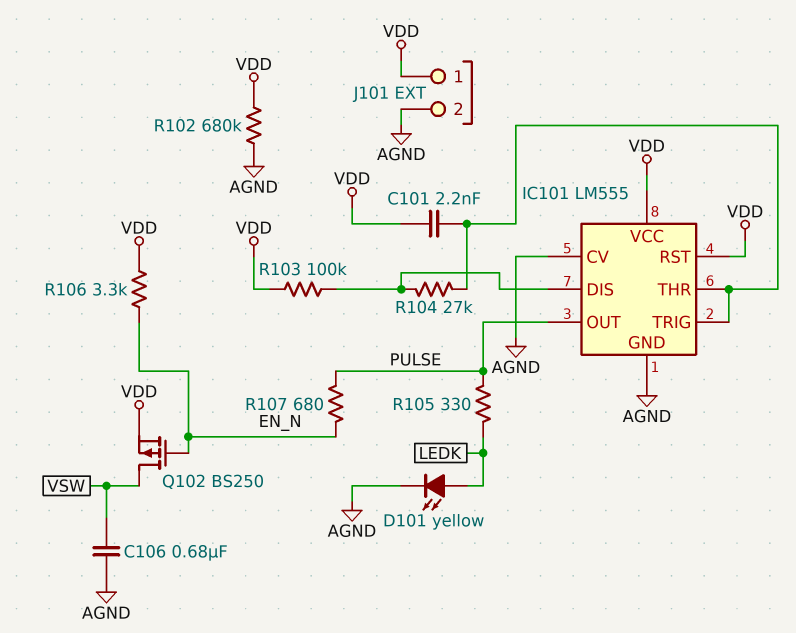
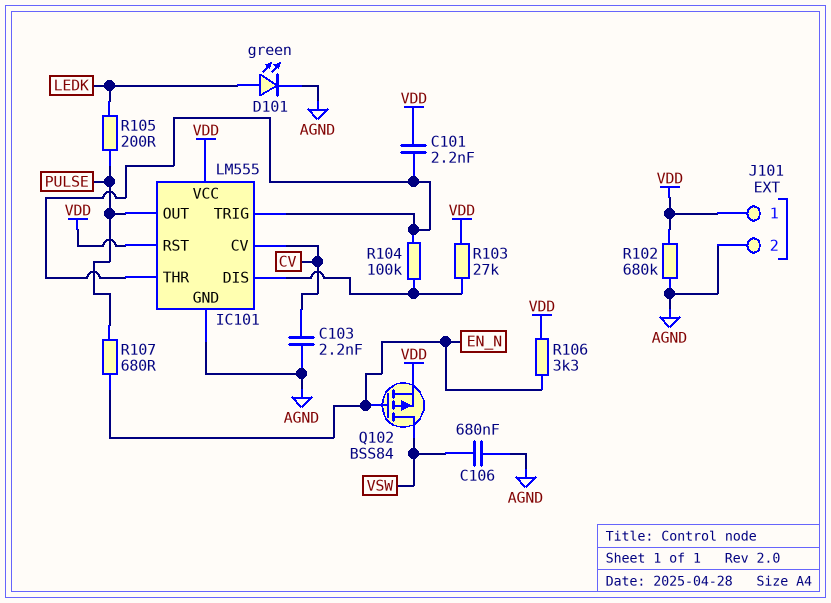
C103: none -> 2.2nF (AGND, CV)
D101: LED yellow (A LEDK, K AGND) -> LED green (A LEDK, K AGND)
IC101 pin CV: AGND -> CV
Q102: PMOS BS250 (G EN_N, D VSW, S VDD) -> PMOS BSS84 (G EN_N, D VSW, S VDD)
R103: 100k (IC101/DIS, VDD) -> 27k (IC101/DIS, VDD)
R104: 27k (IC101/DIS, IC101/THR) -> 100k (IC101/DIS, IC101/THR)
R105: 330 (LEDK, PULSE) -> 200 (LEDK, PULSE)

